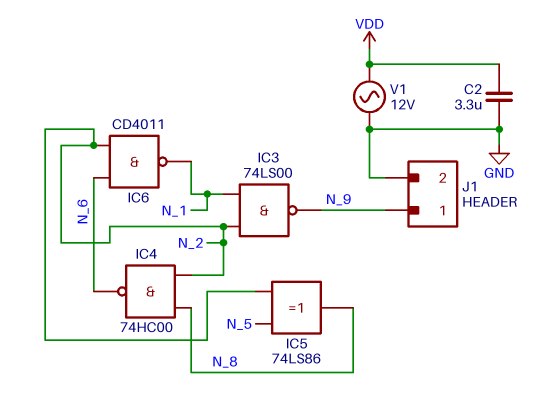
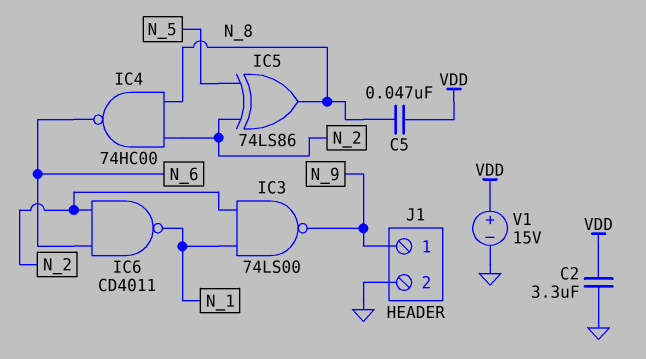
C5: none -> 47nF (N_8, VDD)
V1: AC 12V (GND, VDD) -> 15V (plus VDD, minus GND)

